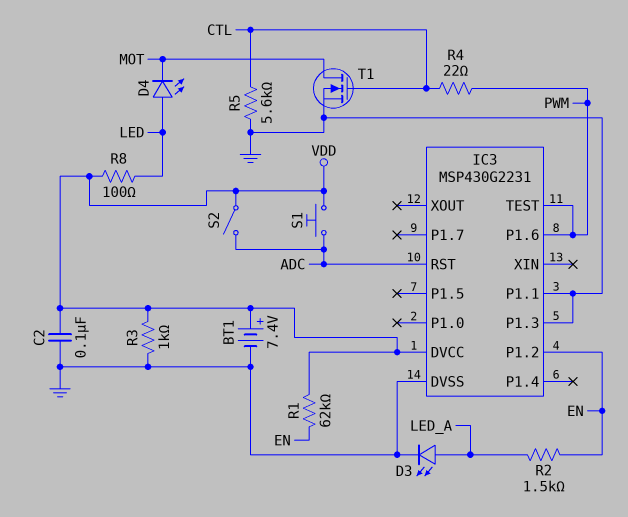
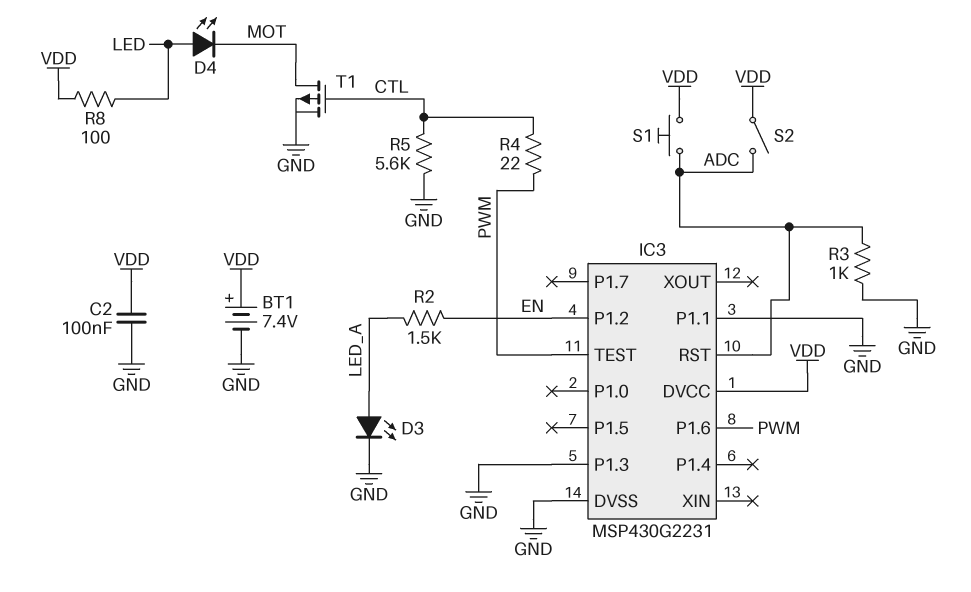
R1: 62k (EN, VDD) -> none
R3: 1k (GND, VDD) -> 1k (ADC, GND)
T1: NMOS (G CTL, D MOT, S GND) -> PMOS (G CTL, D MOT, S GND)

